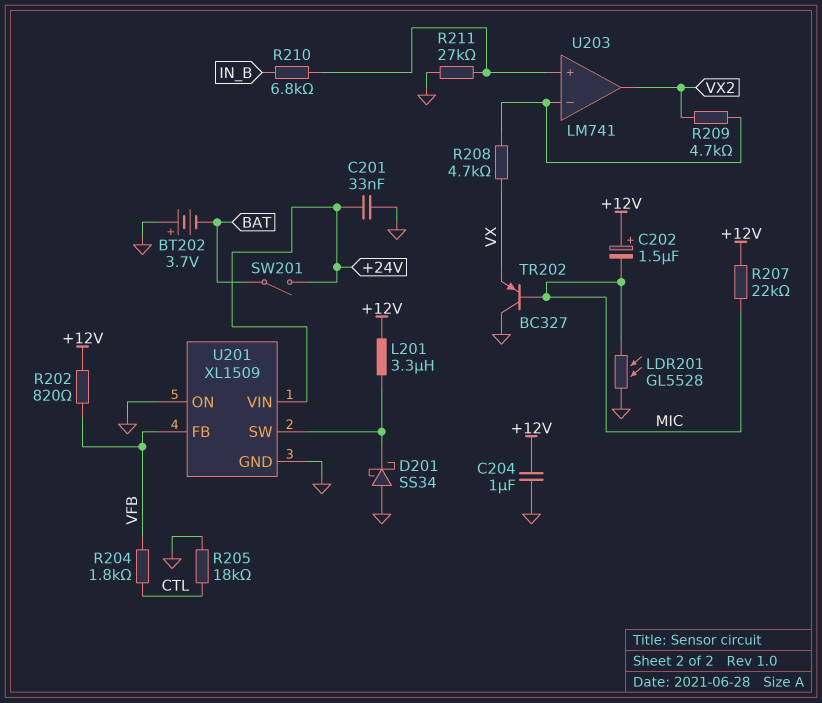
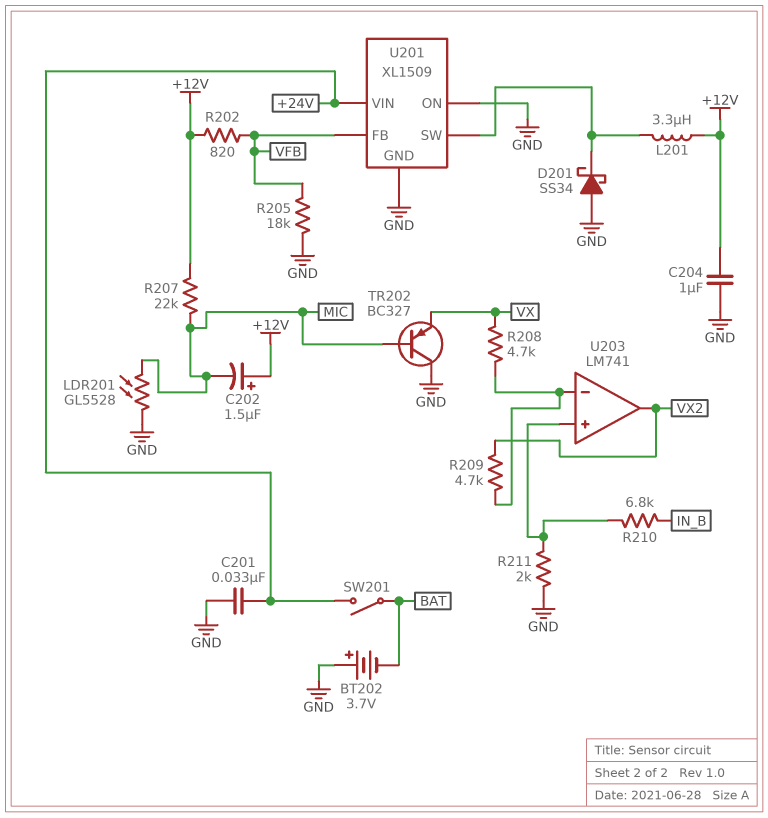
R204: 1.8k (CTL, VFB) -> none
R205: 18k (CTL, GND) -> 18k (GND, VFB)
R211: 27k (GND, U203/in+) -> 2k (GND, U203/in+)

